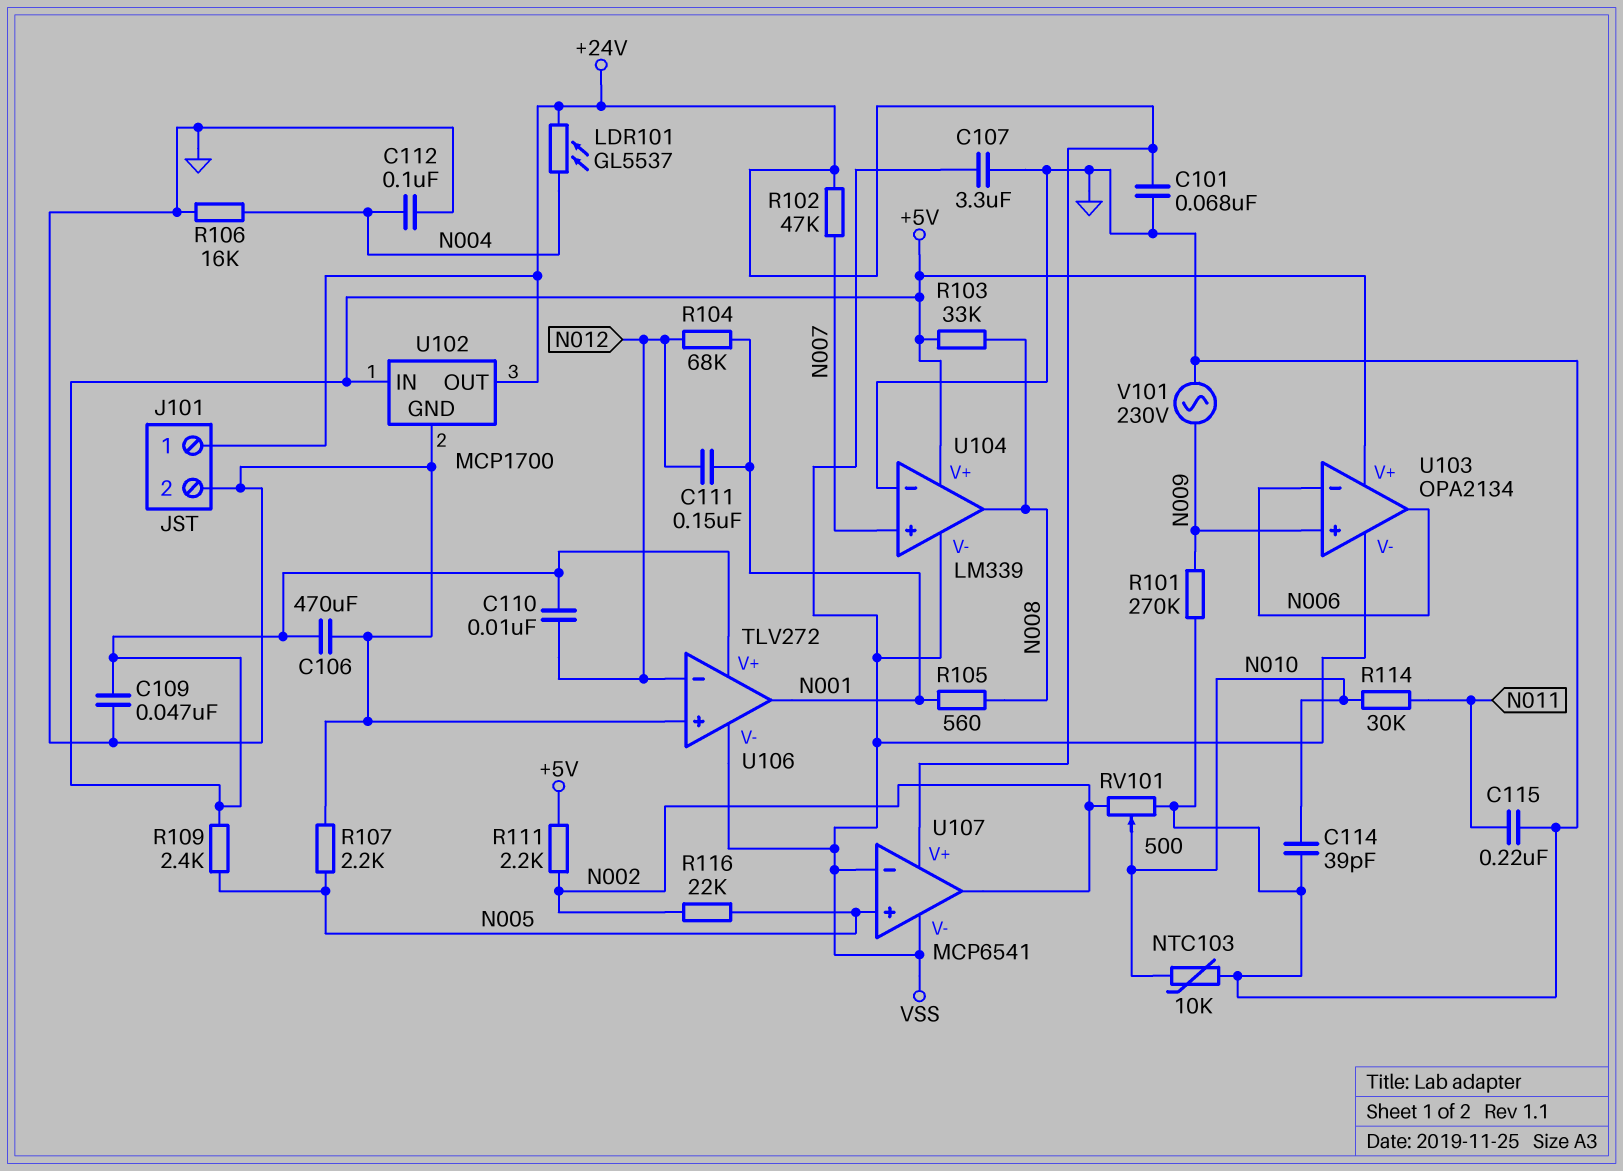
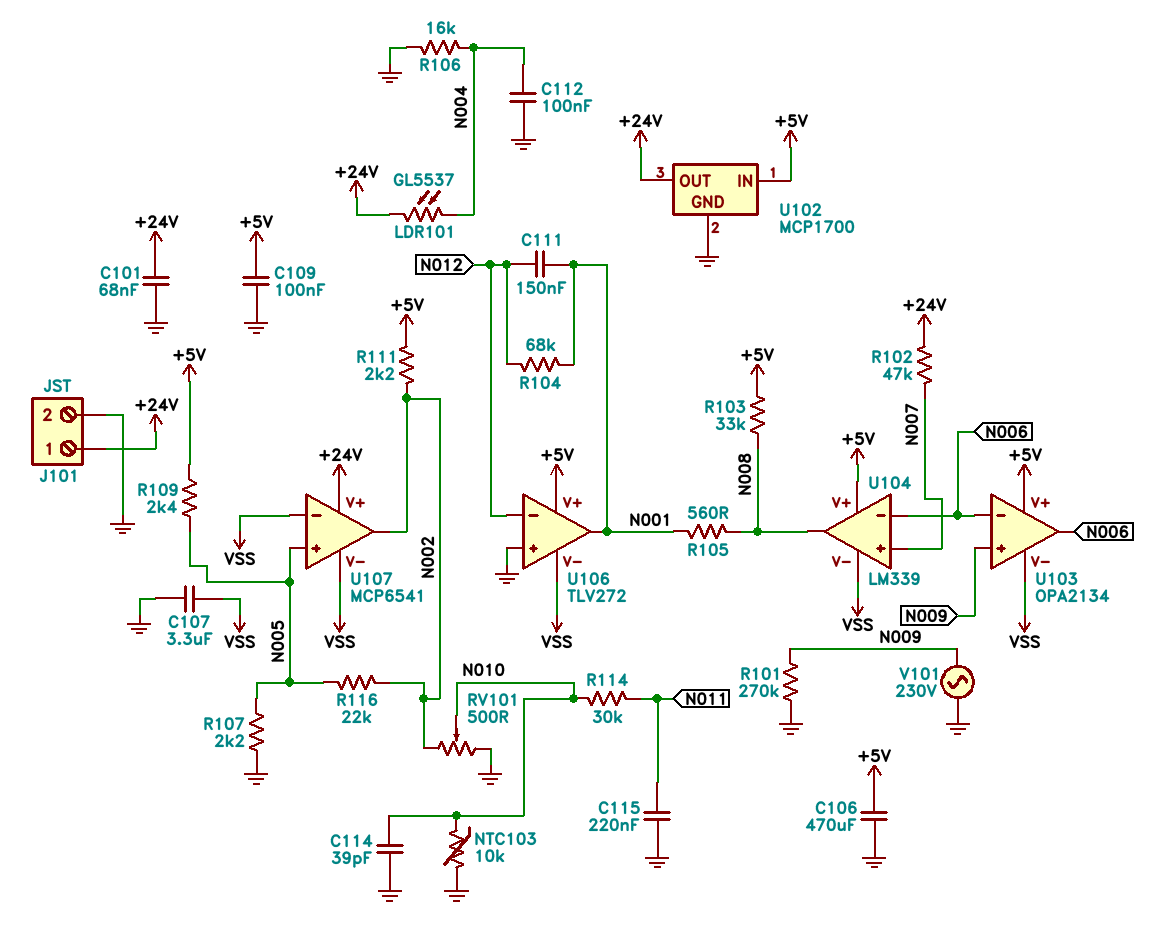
C109: 47nF (+5V, GND) -> 100nF (+5V, GND)
C110: 10nF (+5V, N012) -> none
U104 pin in-: GND -> N006

